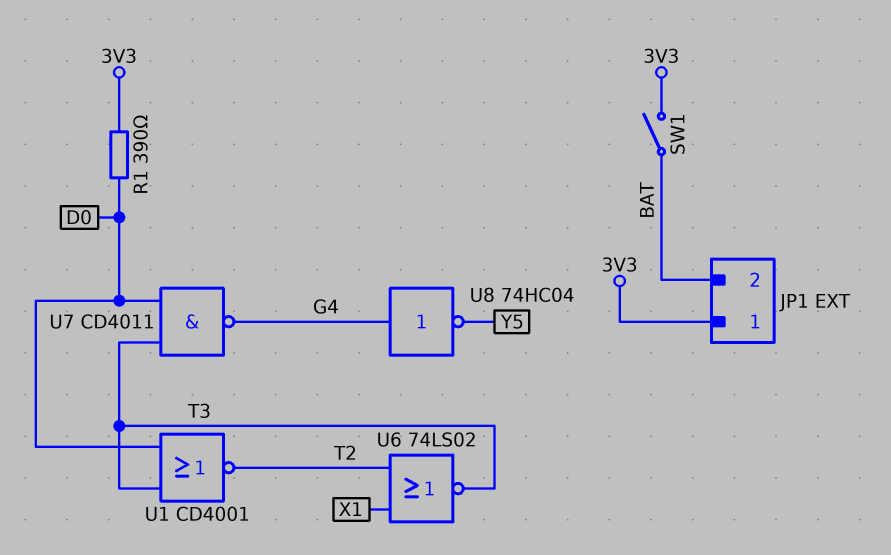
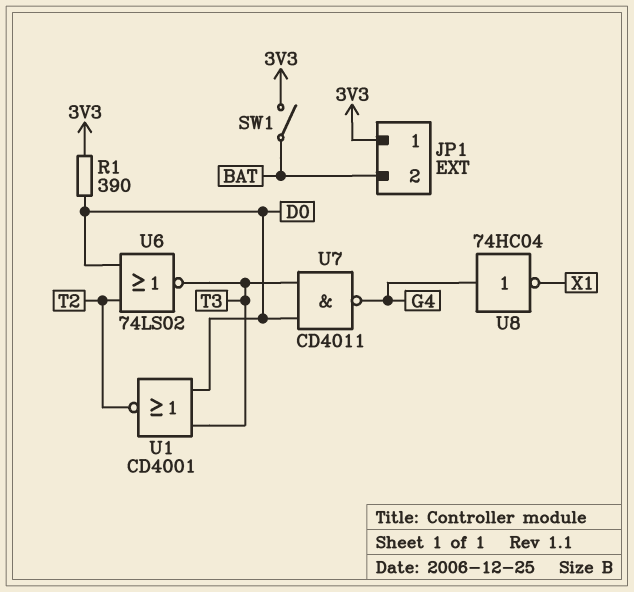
U6: NOR 74LS02 (in T2, in X1, out T3) -> NOR 74LS02 (in D0, in T2, out T3)
U8: NOT 74HC04 (in G4, out Y5) -> NOT 74HC04 (in G4, out X1)

